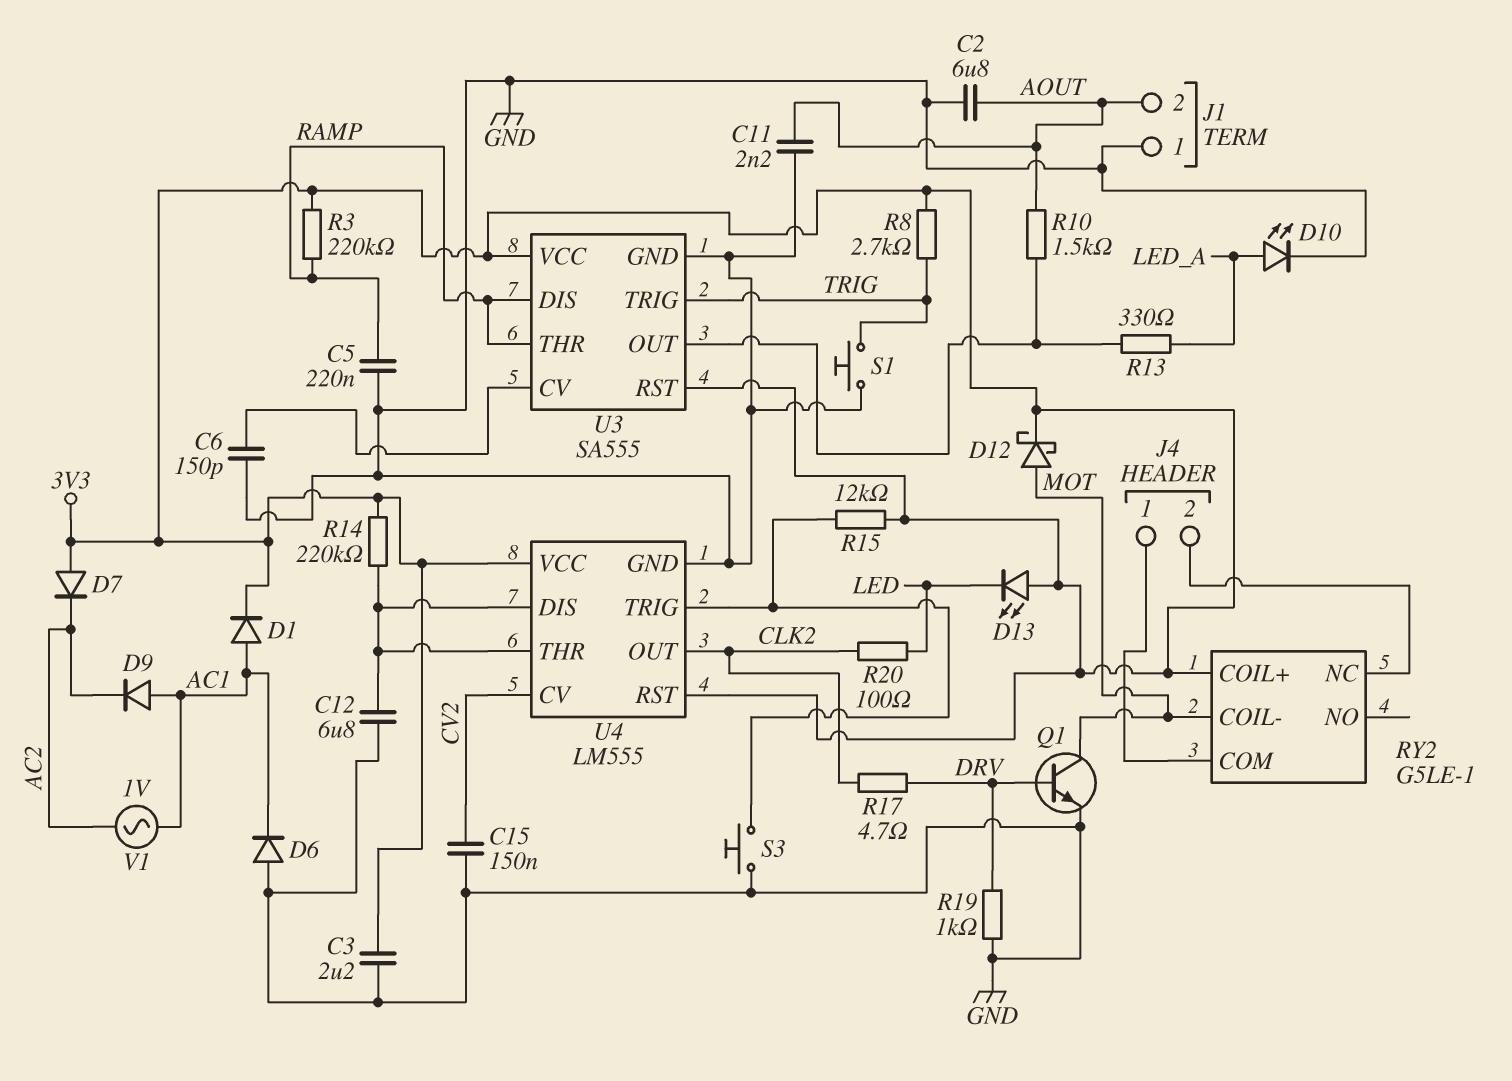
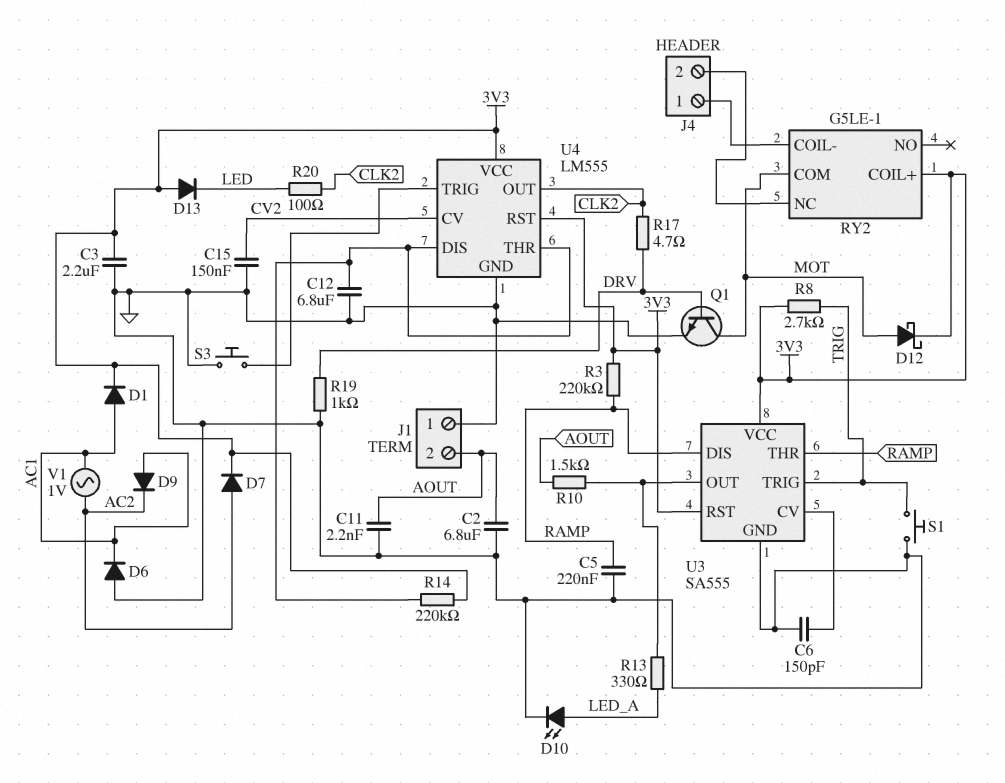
D7: diode (A 3V3, K AC2) -> diode (A AC2, K 3V3)
D13: LED (A 3V3, K LED) -> diode (A 3V3, K LED)
R15: 12k (3V3, U4/TRIG) -> none
RY2 pin COIL-: MOT -> J4/1
RY2 pin COM: J4/1 -> MOT

